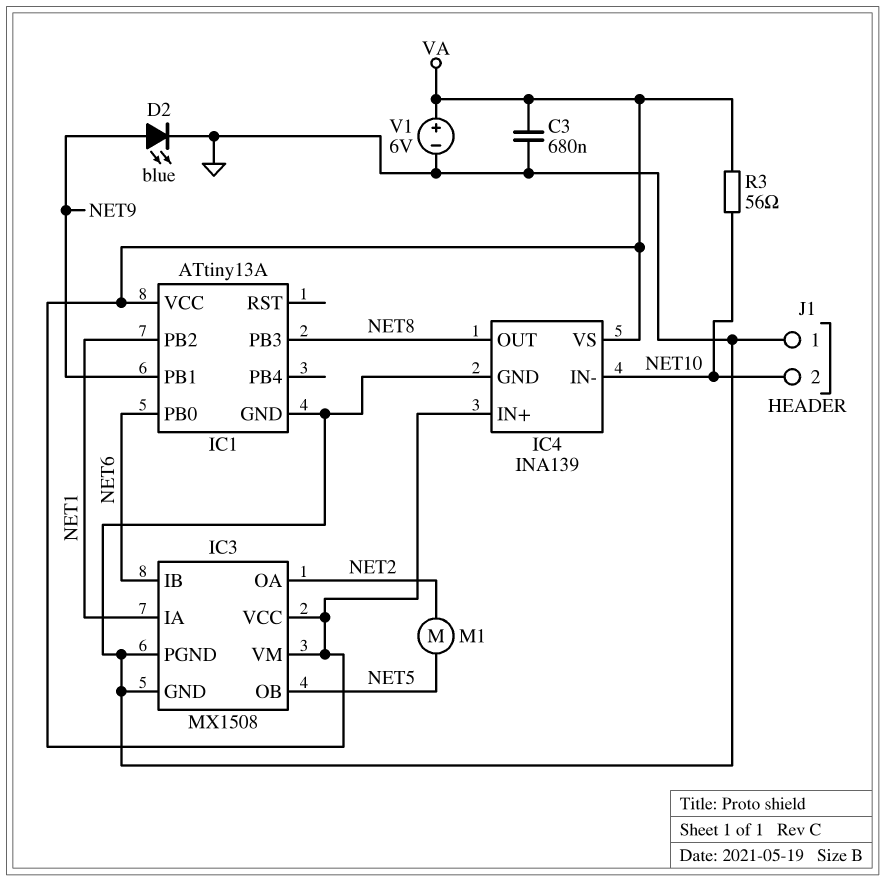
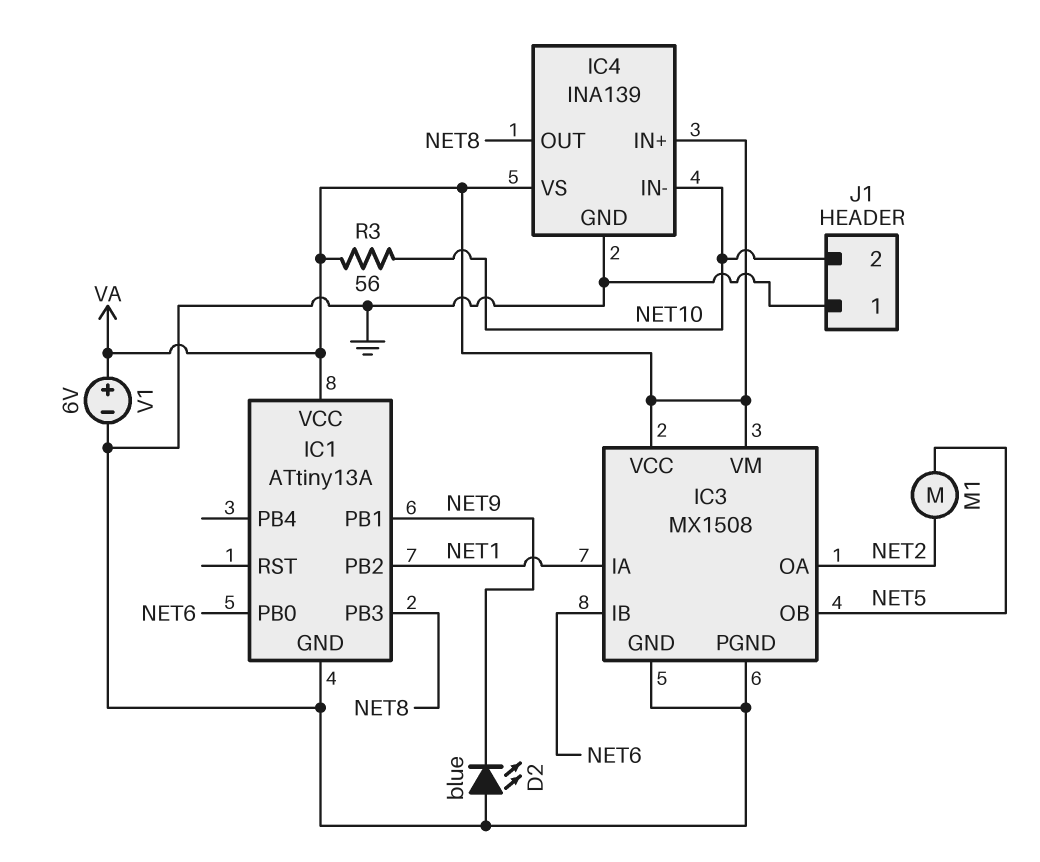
C3: 680nF (GND, VA) -> none
D2: LED blue (A NET9, K GND) -> LED blue (A GND, K NET9)

